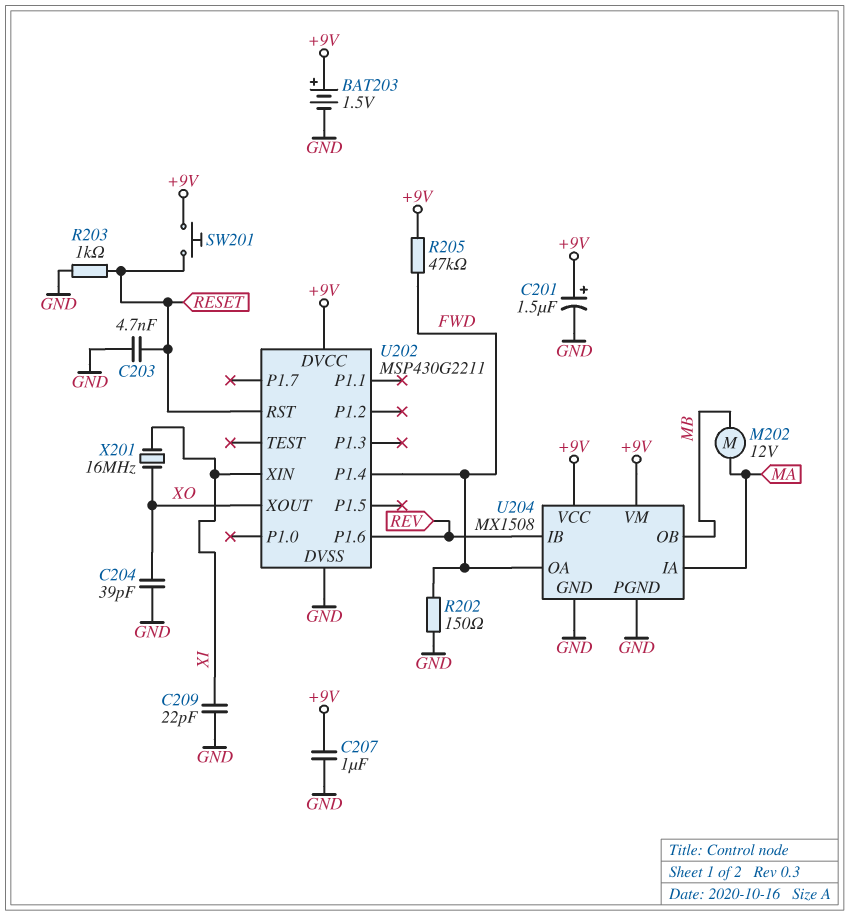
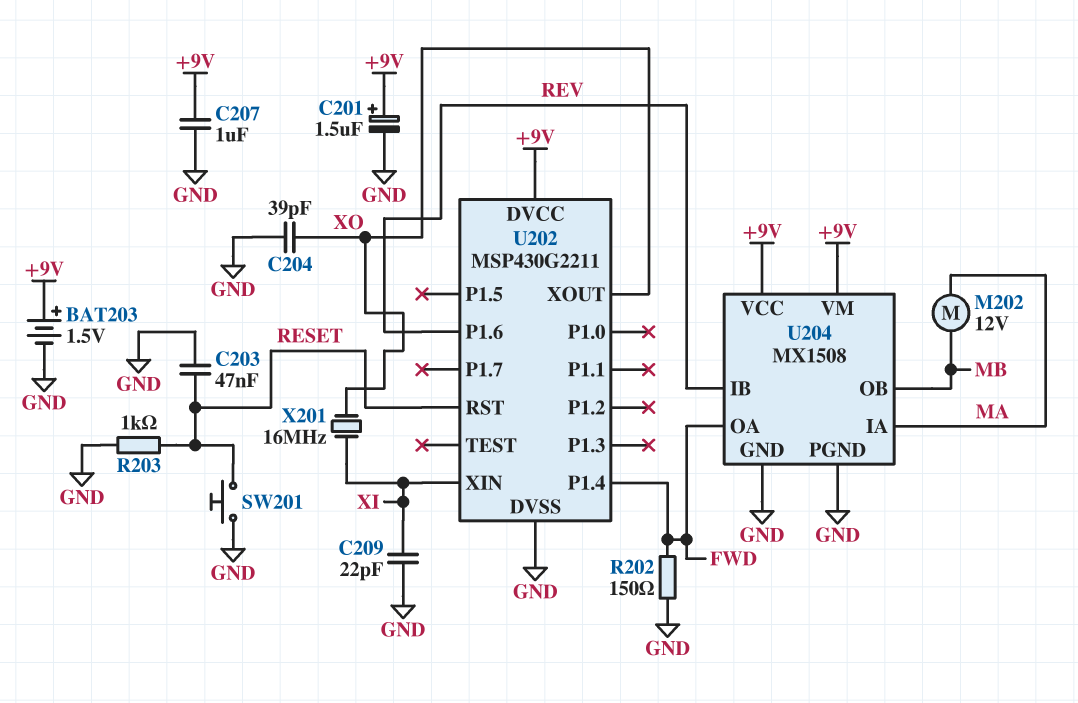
C203: 4.7nF (GND, RESET) -> 47nF (GND, RESET)
R205: 47k (+9V, FWD) -> none
SW201: button (+9V, RESET) -> button (GND, RESET)

